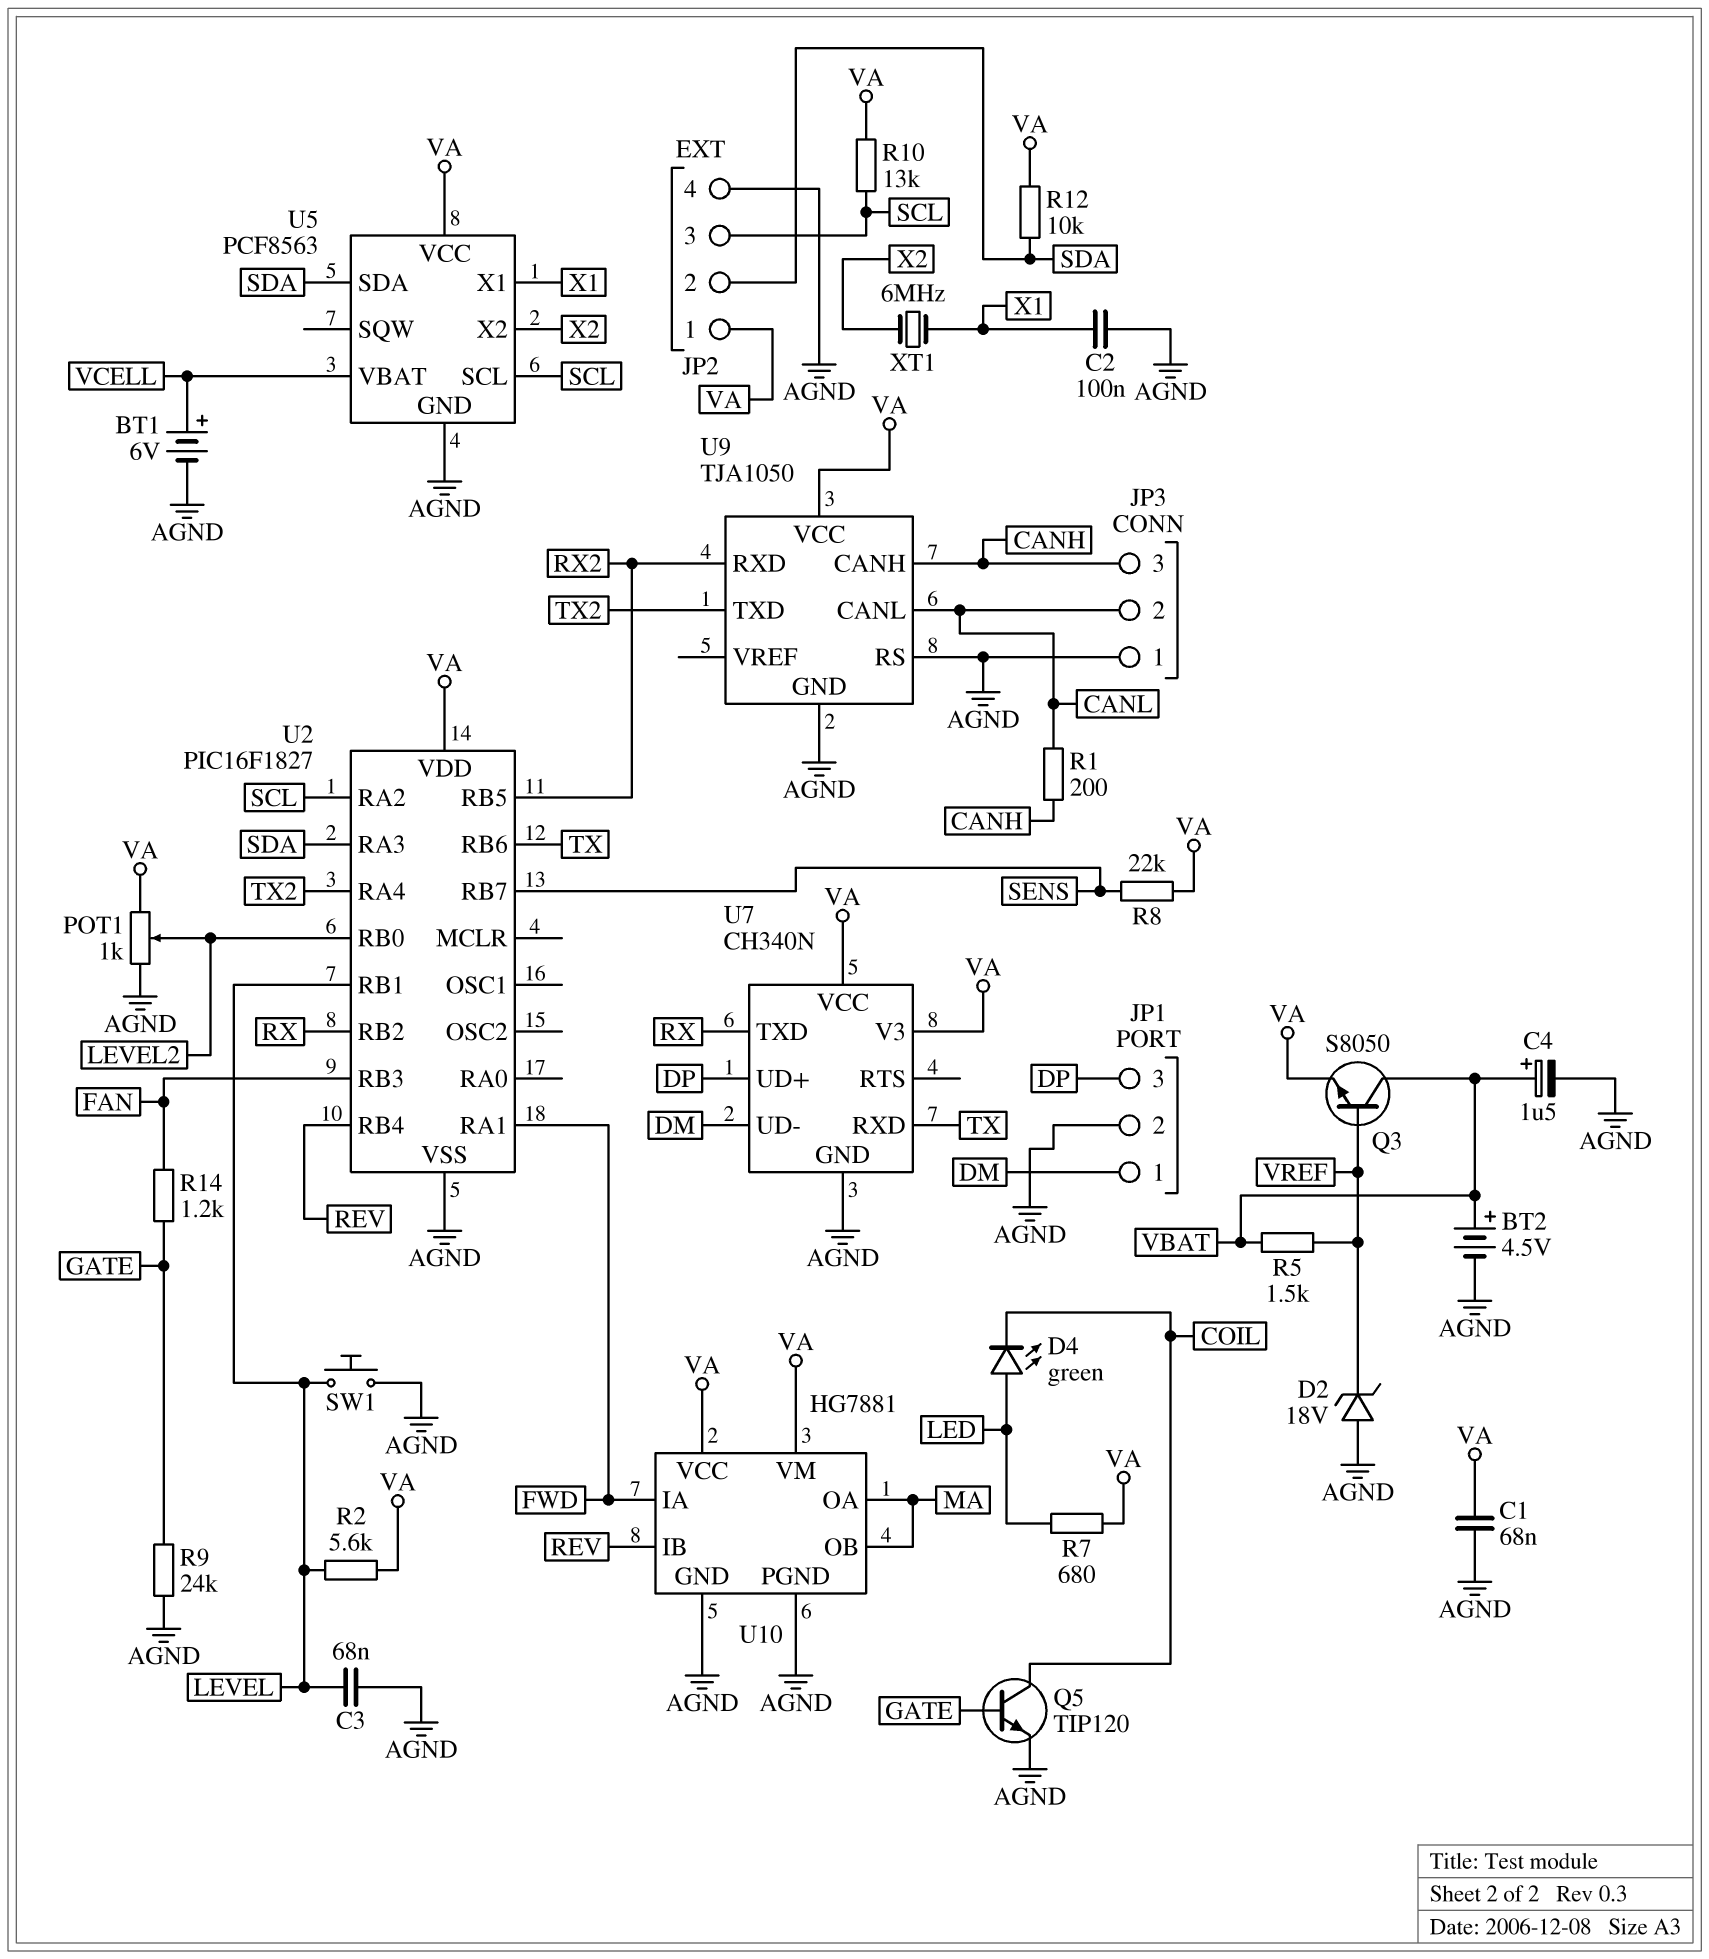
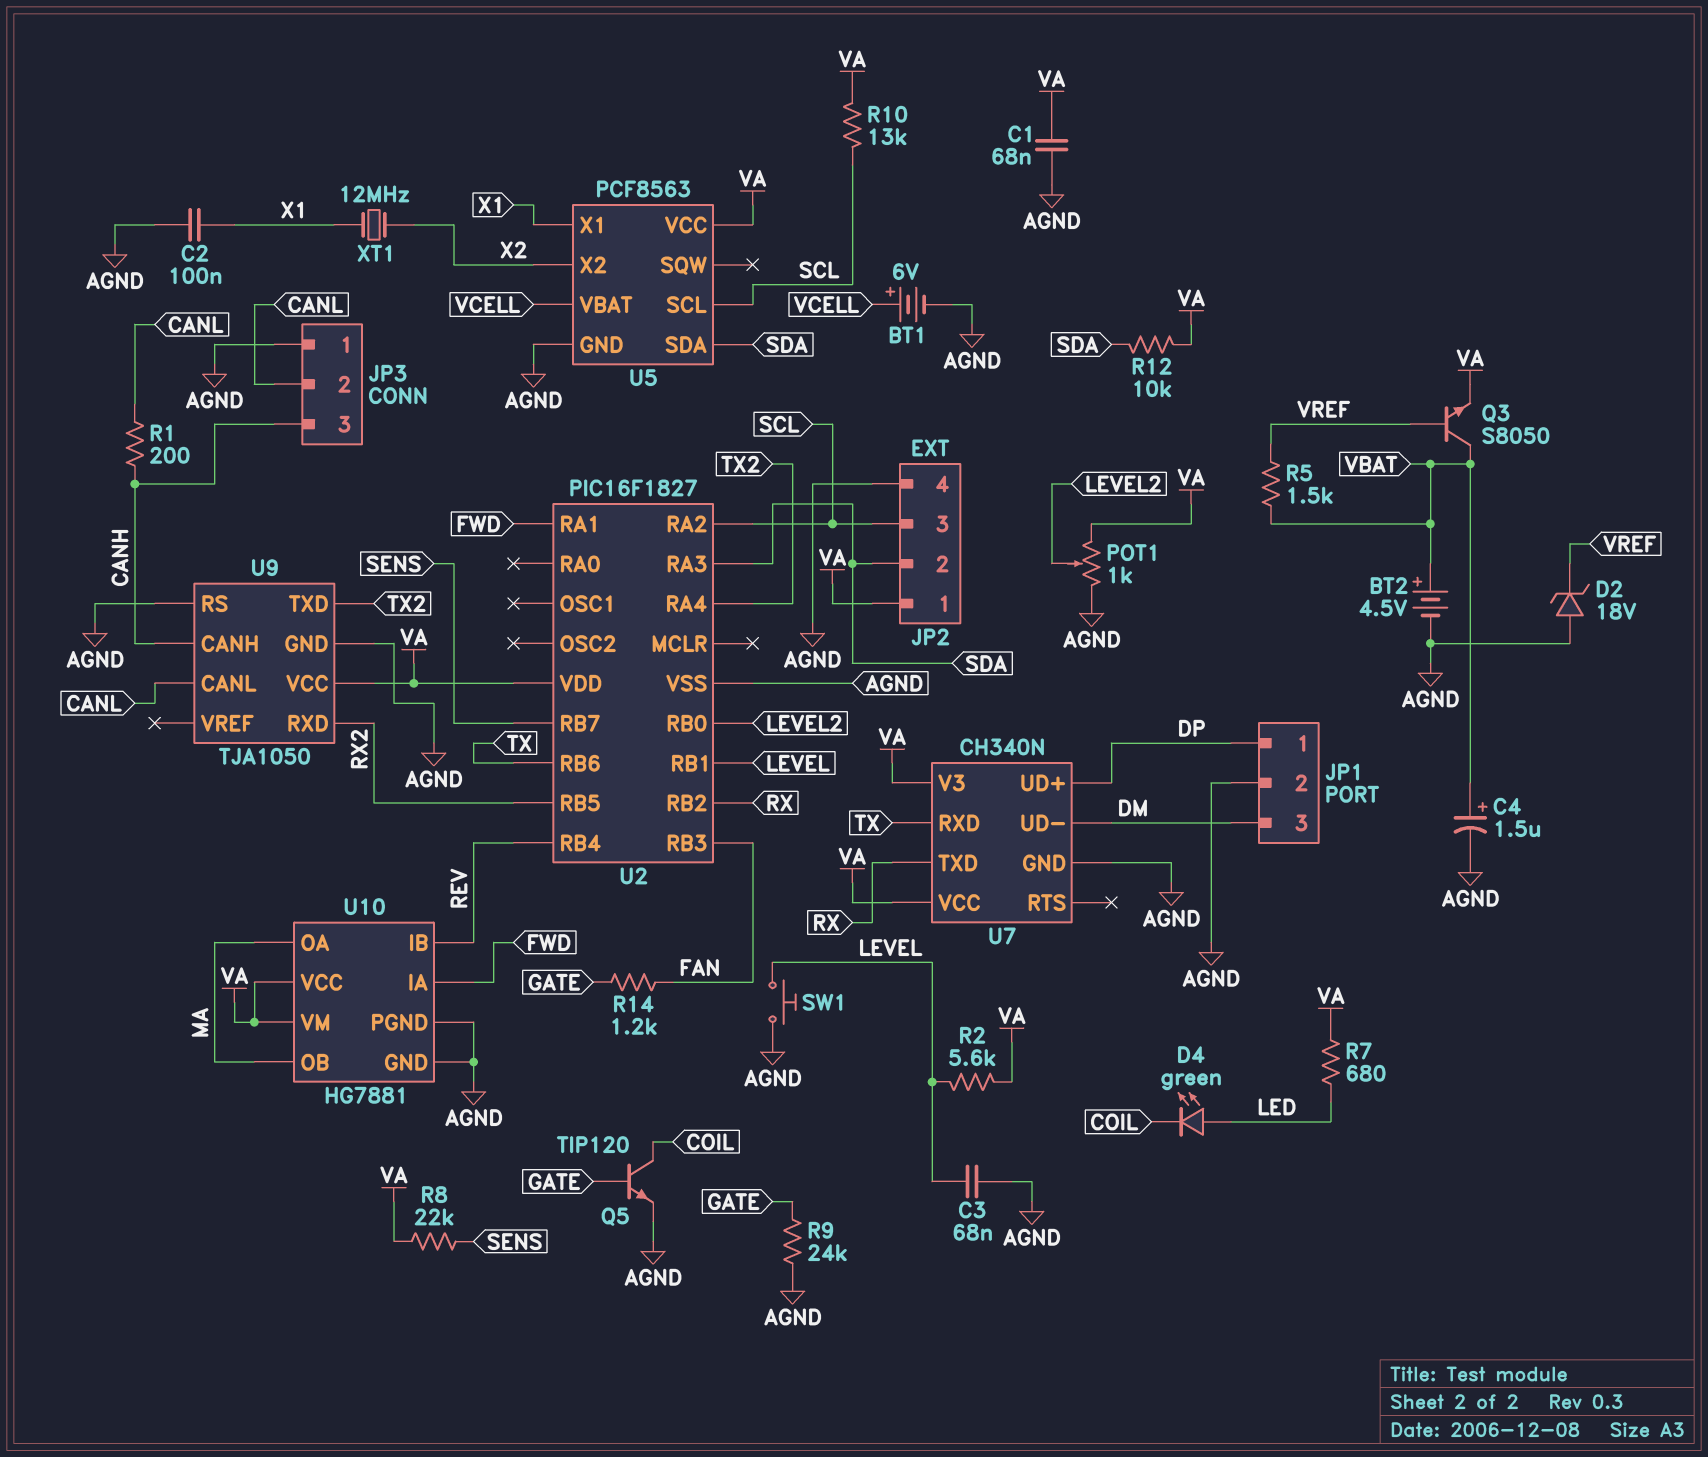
JP1 pin 1: DM -> DP
JP1 pin 3: DP -> DM
XT1: 6MHz (X1, X2) -> 12MHz (X1, X2)

